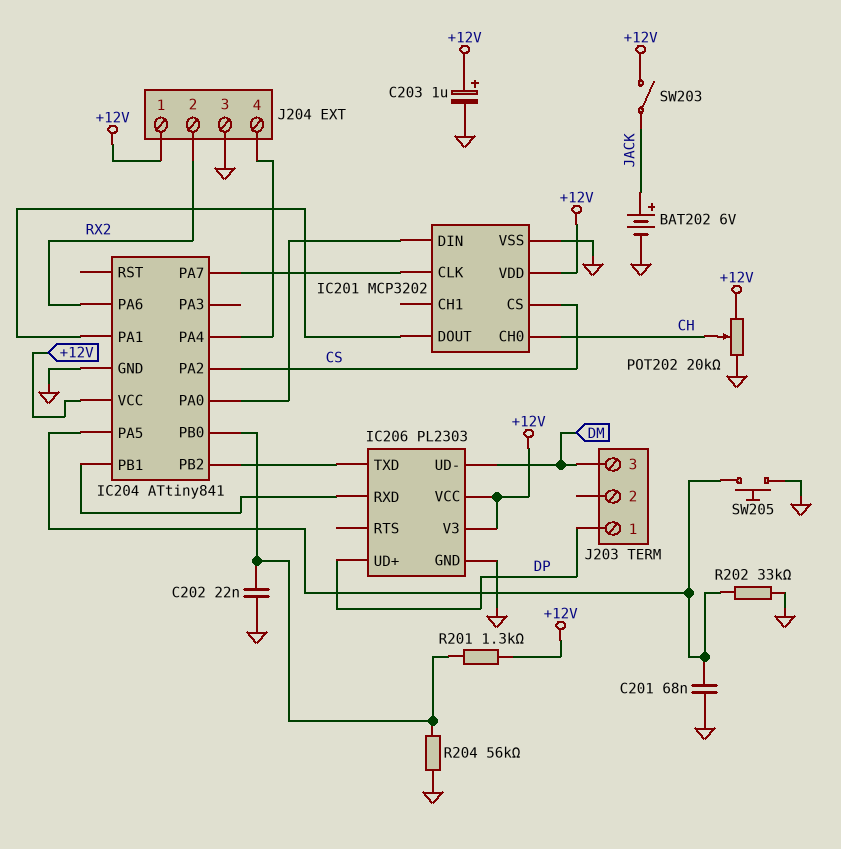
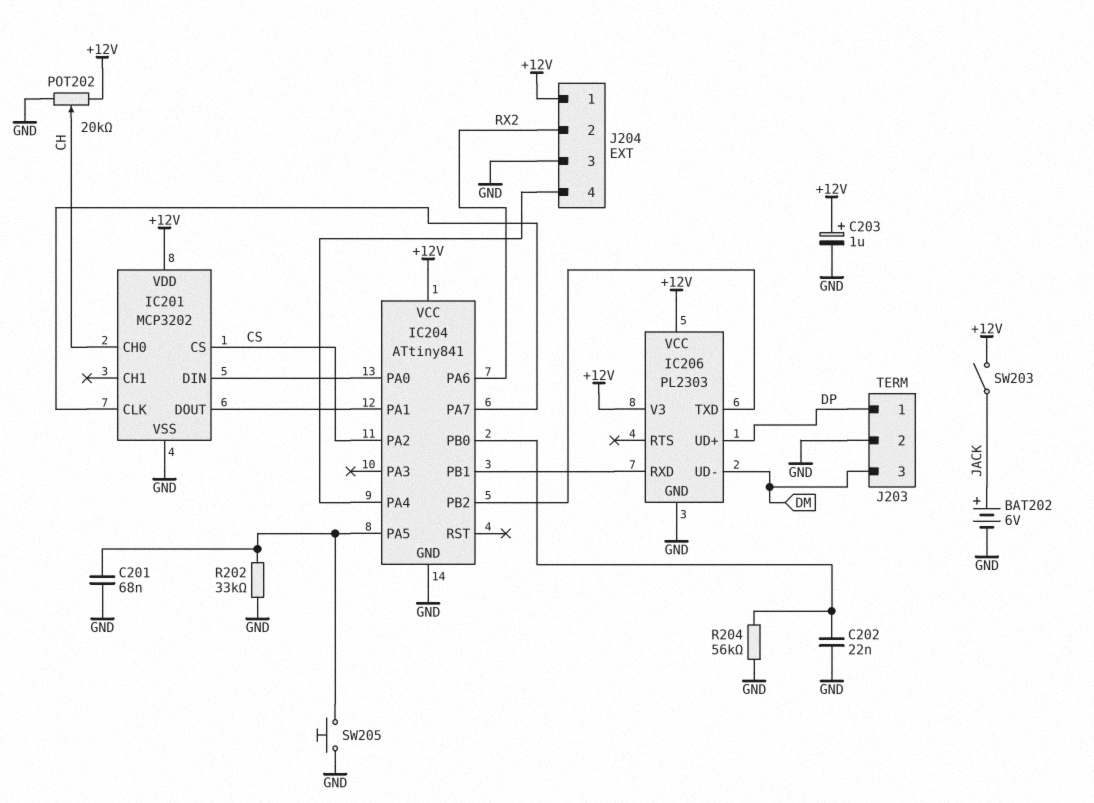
J203 pin 2: none -> GND
R201: 1.3k (+12V, IC204/PB0) -> none

